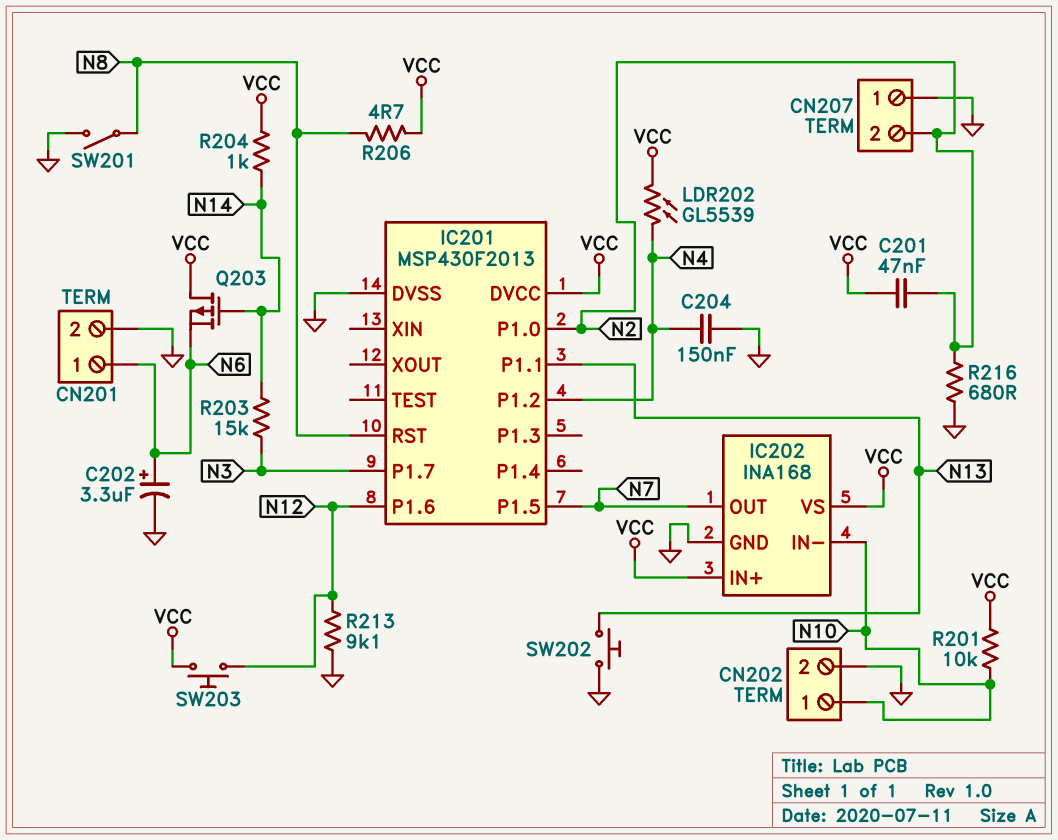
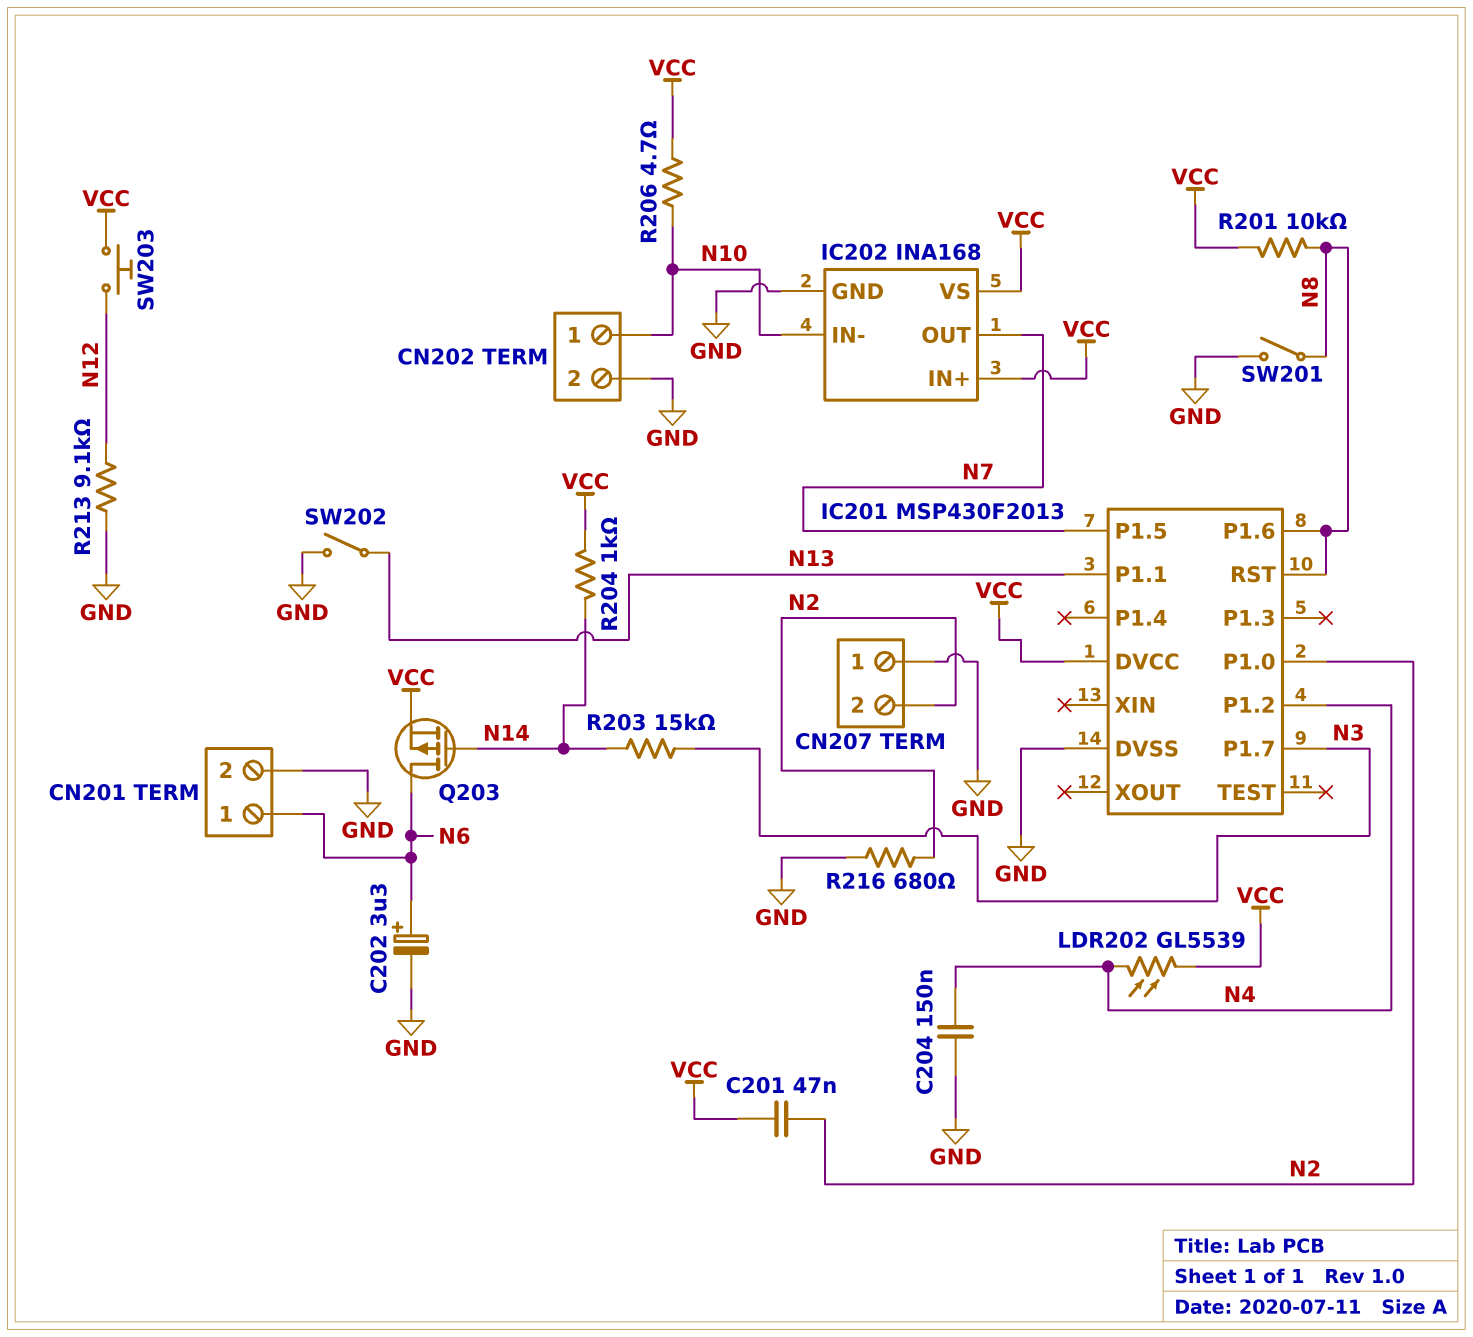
IC201 pin P1.6: N12 -> N8
Q203: PMOS (G N14, D VCC, S N6) -> PMOS (G N14, D N6, S VCC)
R201: 10k (N10, VCC) -> 10k (N8, VCC)
R206: 4.7 (N8, VCC) -> 4.7 (N10, VCC)
SW202: button (GND, N13) -> switch (GND, N13)

